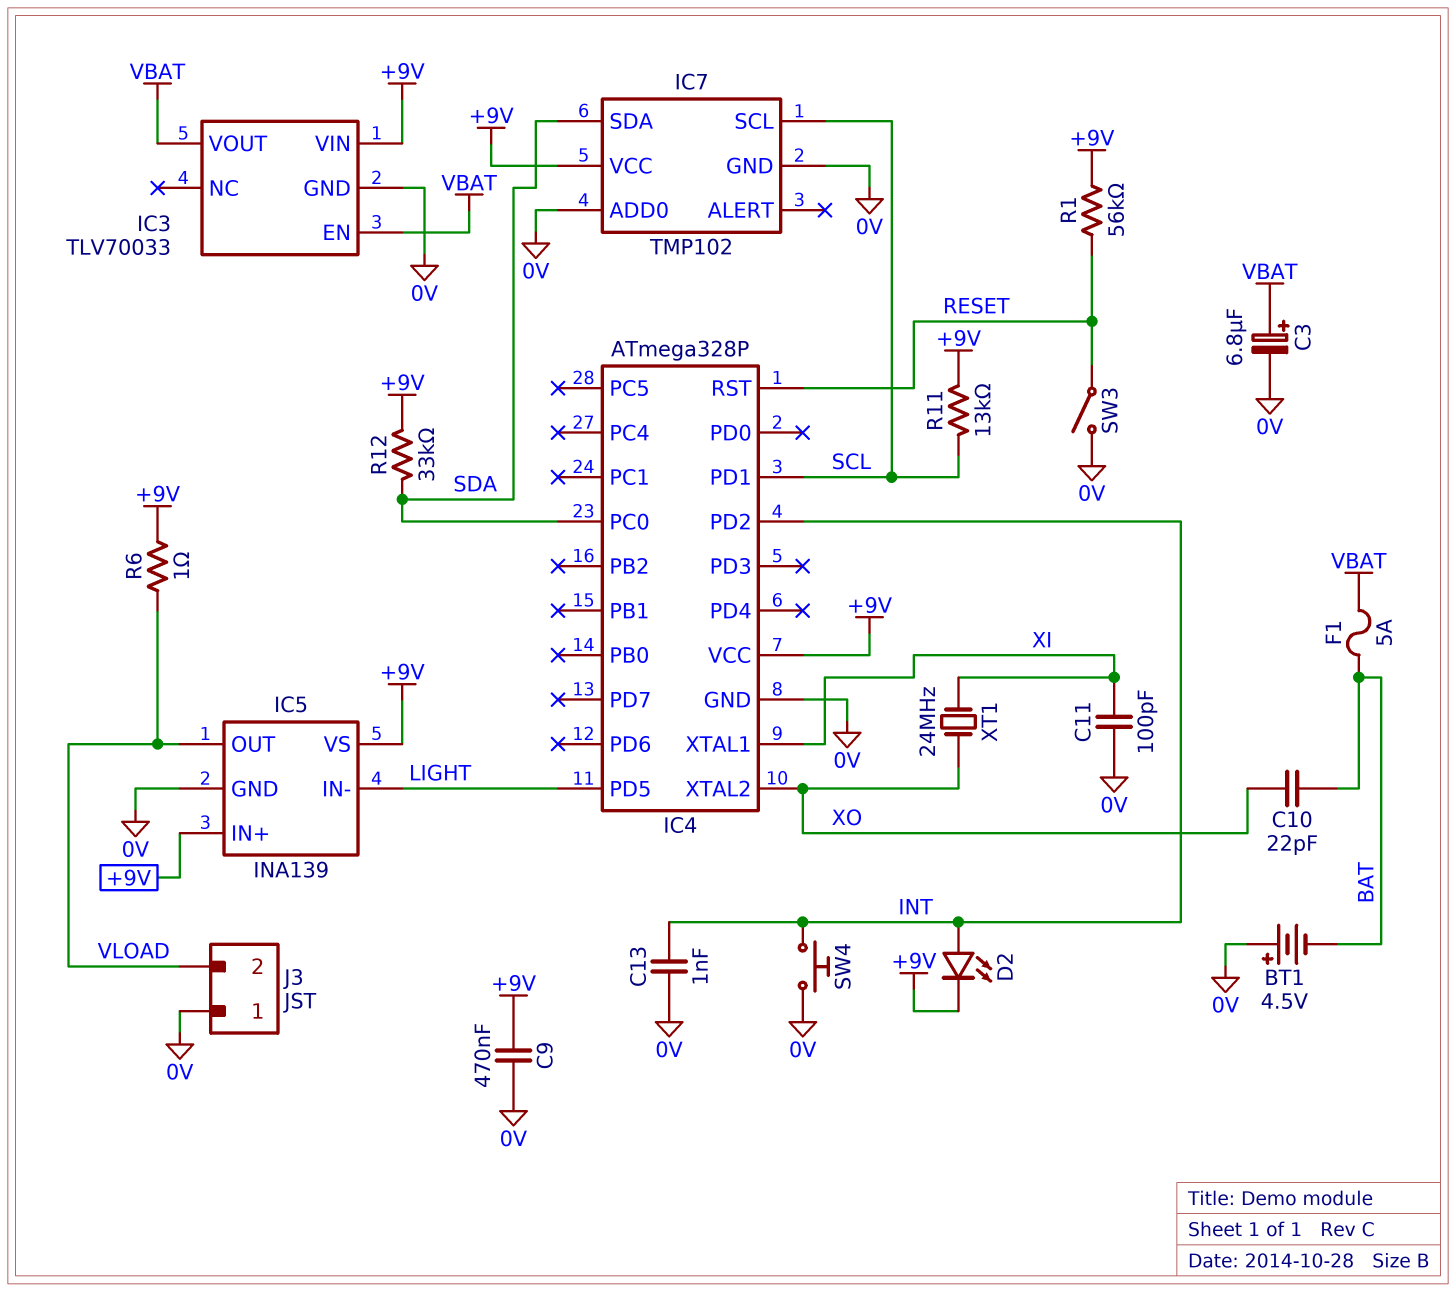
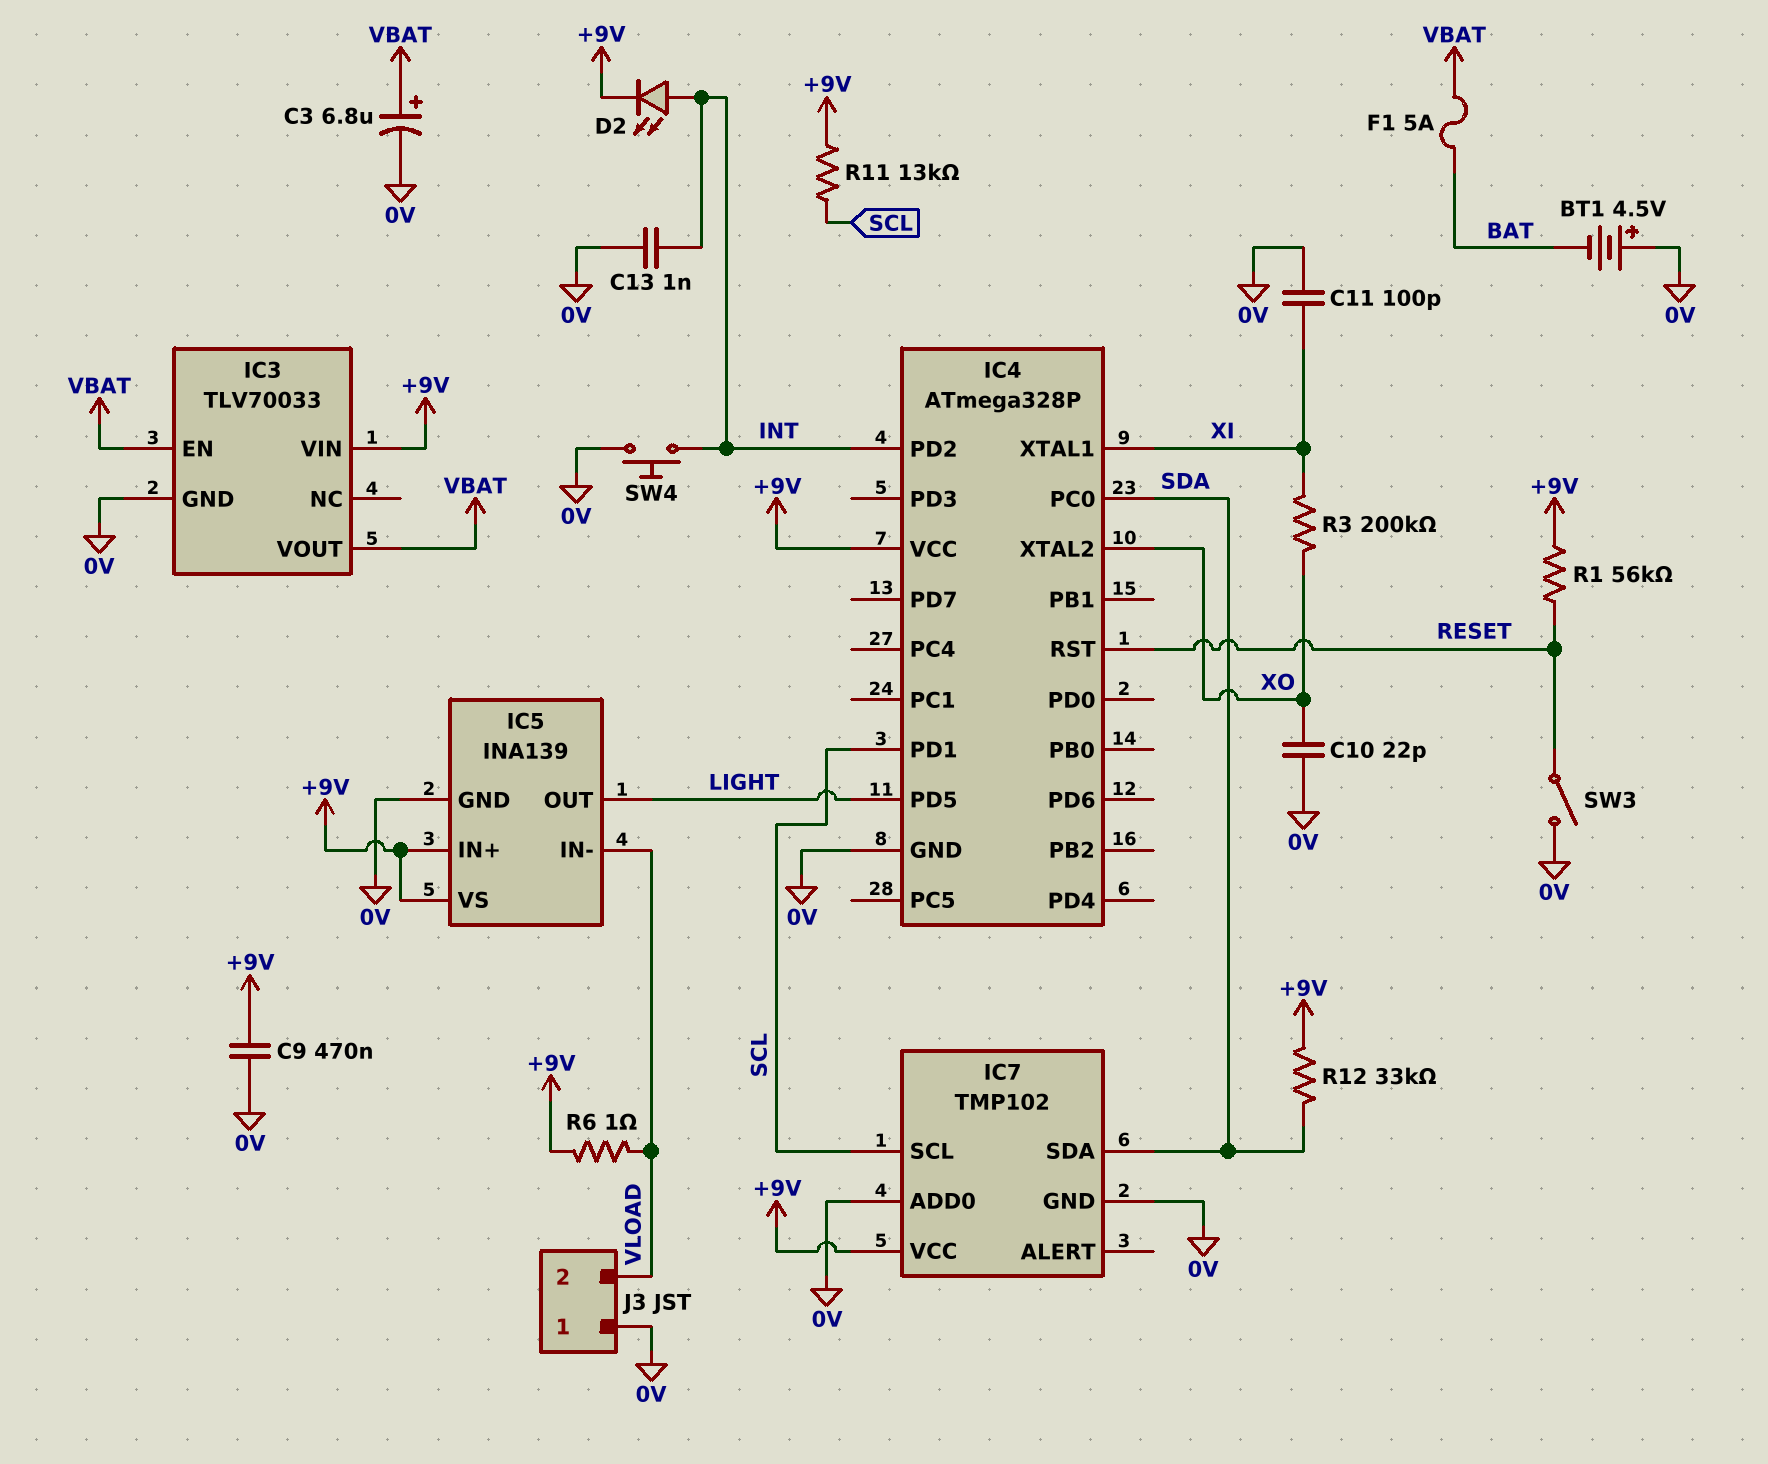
C10: 22pF (BAT, XO) -> 22pF (0V, XO)
IC5 pin IN-: LIGHT -> VLOAD
IC5 pin OUT: VLOAD -> LIGHT
R3: none -> 200k (XI, XO)
XT1: 24MHz (XI, XO) -> none

